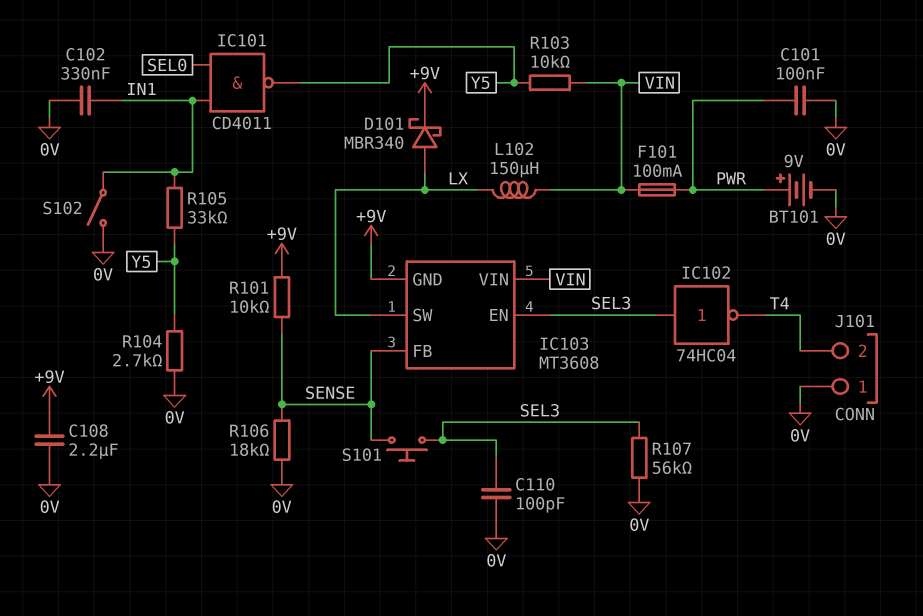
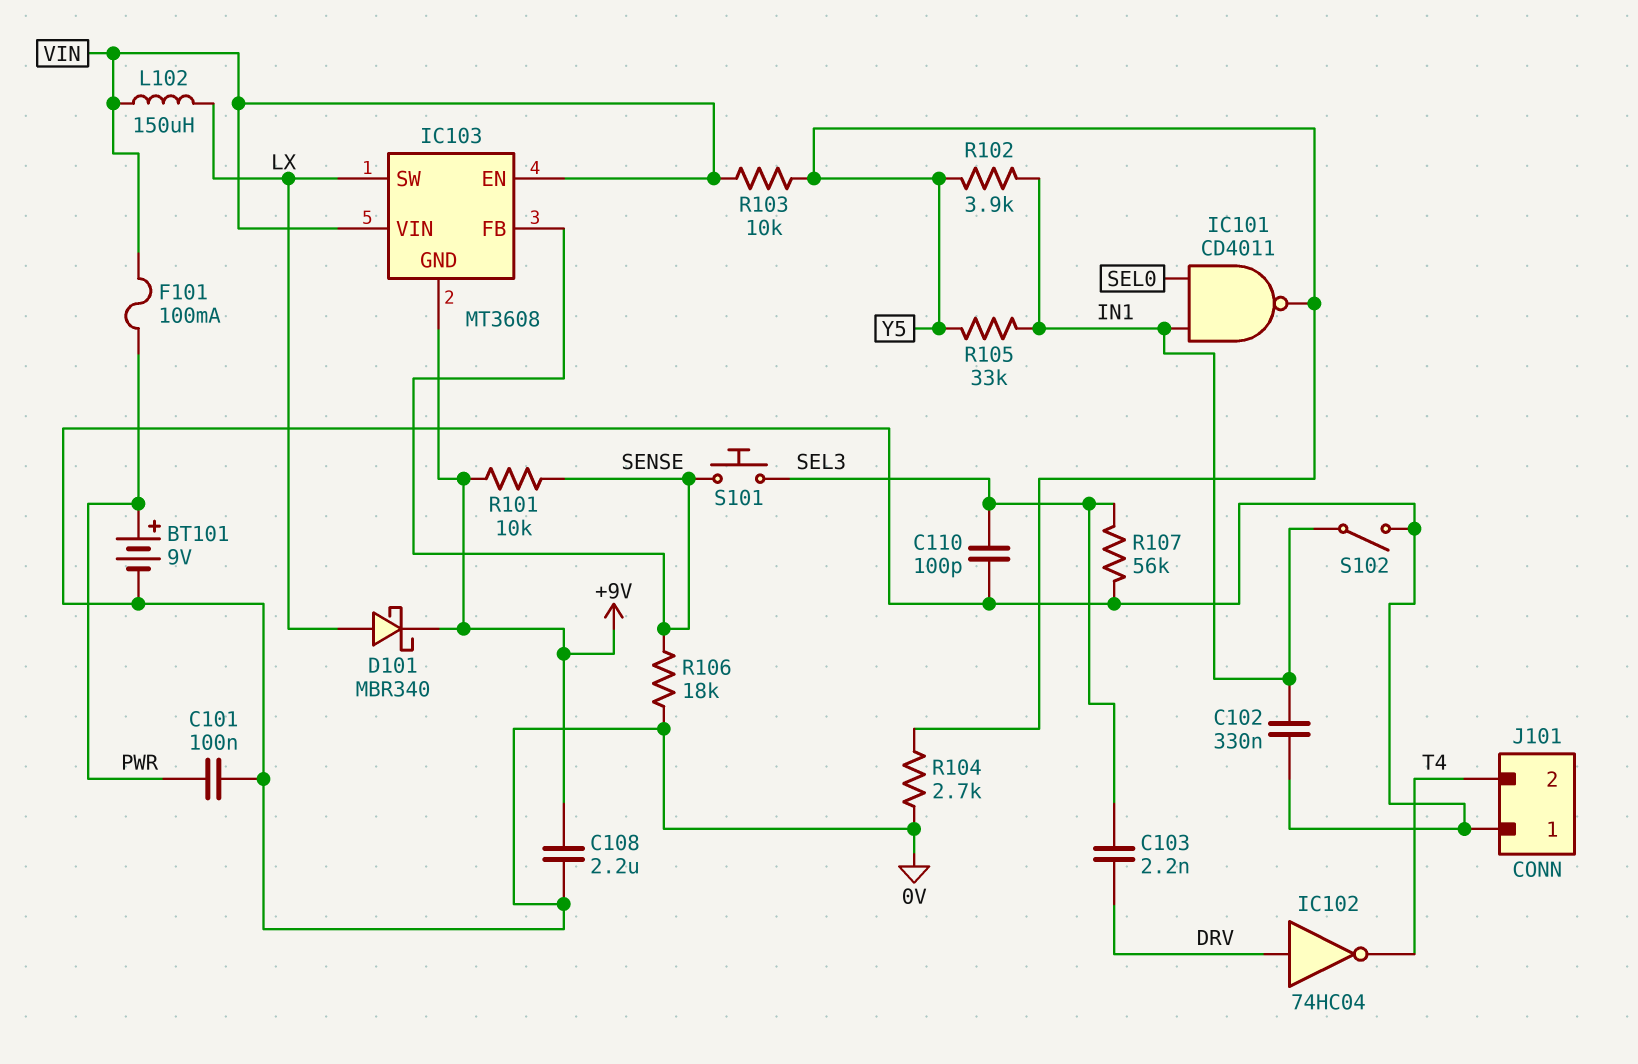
C103: none -> 2.2nF (DRV, SEL3)
IC102: NOT 74HC04 (in SEL3, out T4) -> NOT 74HC04 (in DRV, out T4)
IC103 pin EN: SEL3 -> VIN
R102: none -> 3.9k (IN1, Y5)

